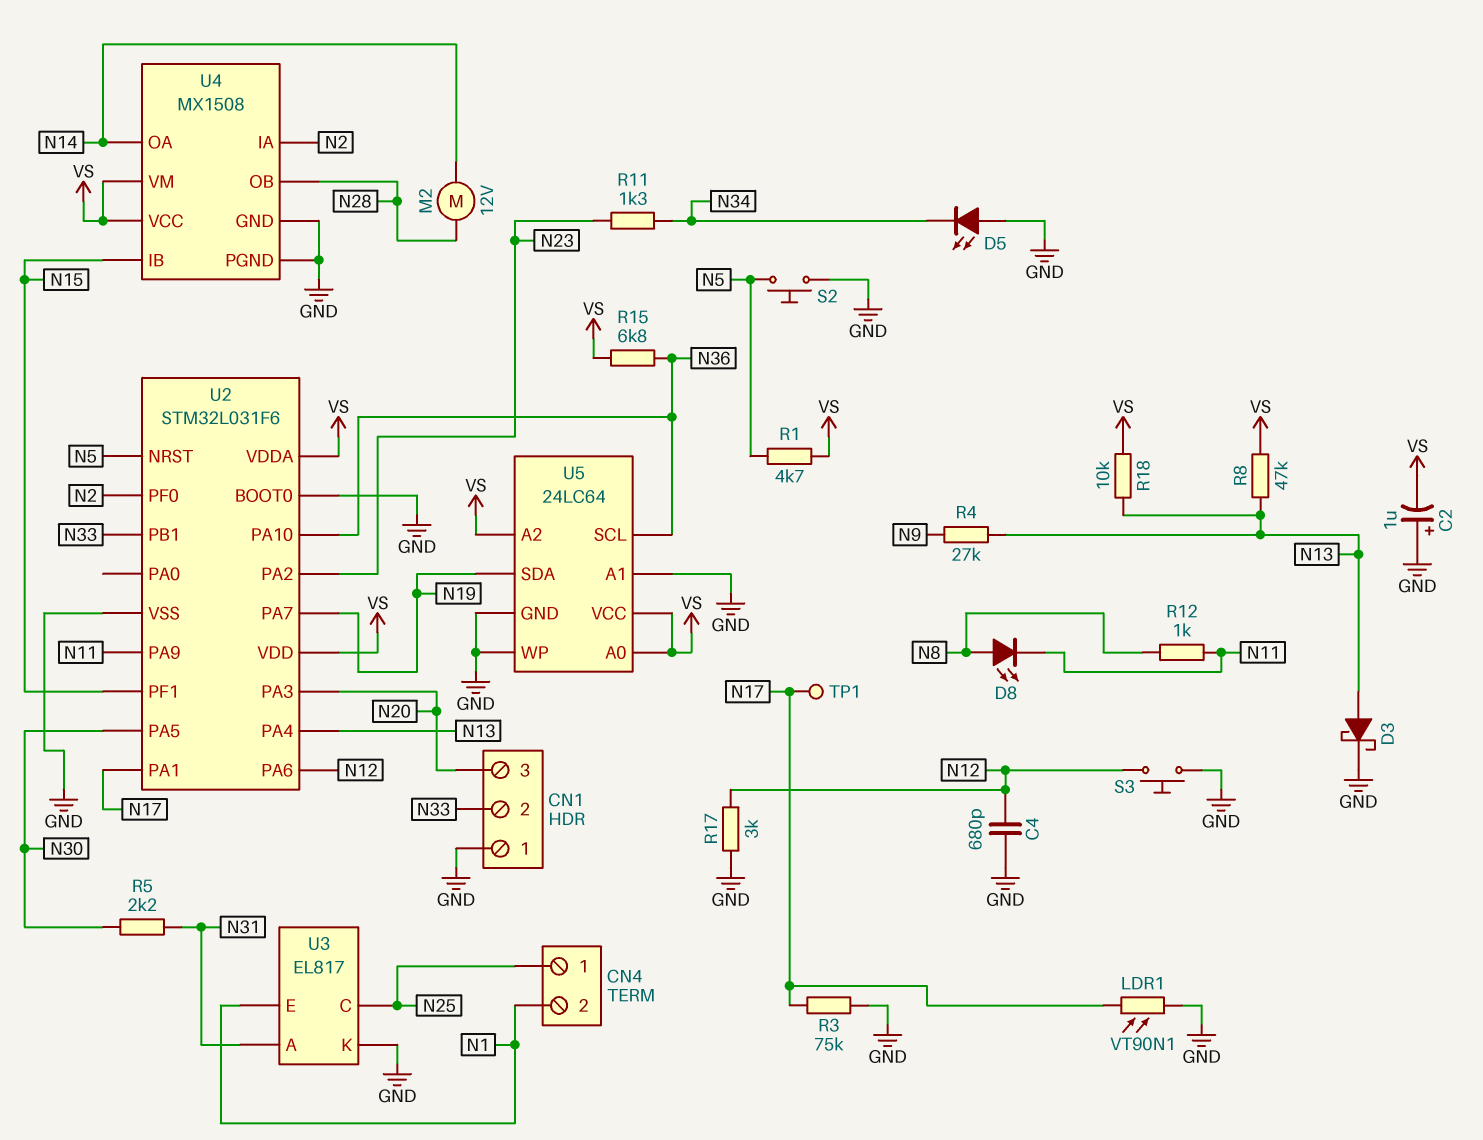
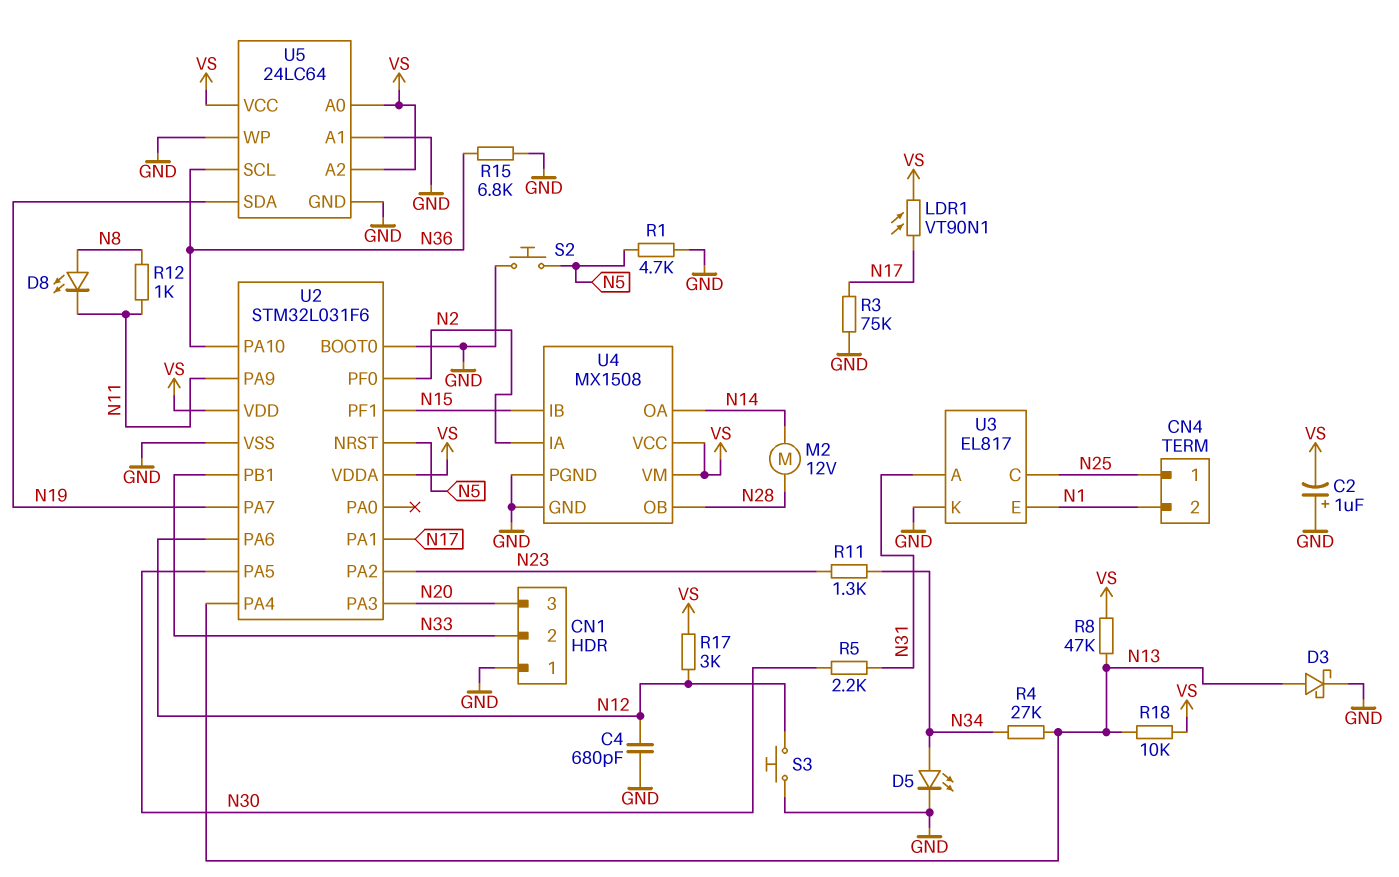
D5: LED (A GND, K N34) -> LED (A N34, K GND)
LDR1: VT90N1 (GND, N17) -> VT90N1 (N17, VS)
R1: 4.7k (N5, VS) -> 4.7k (GND, N5)
R4: 27k (N9, N13) -> 27k (N13, N34)
R15: 6.8k (N36, VS) -> 6.8k (GND, N36)
R17: 3k (GND, N12) -> 3k (N12, VS)
TP1: test point (N17) -> none

